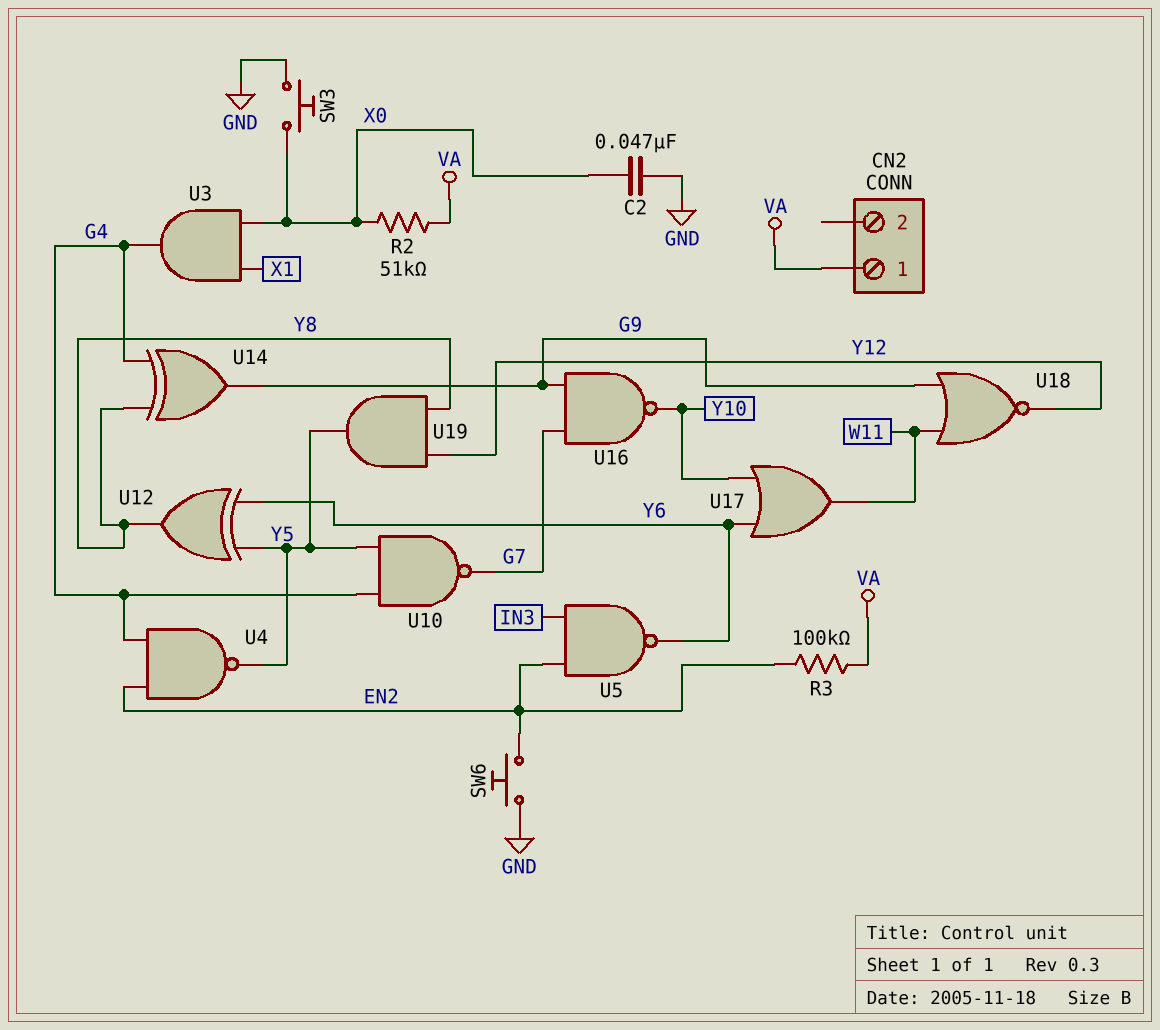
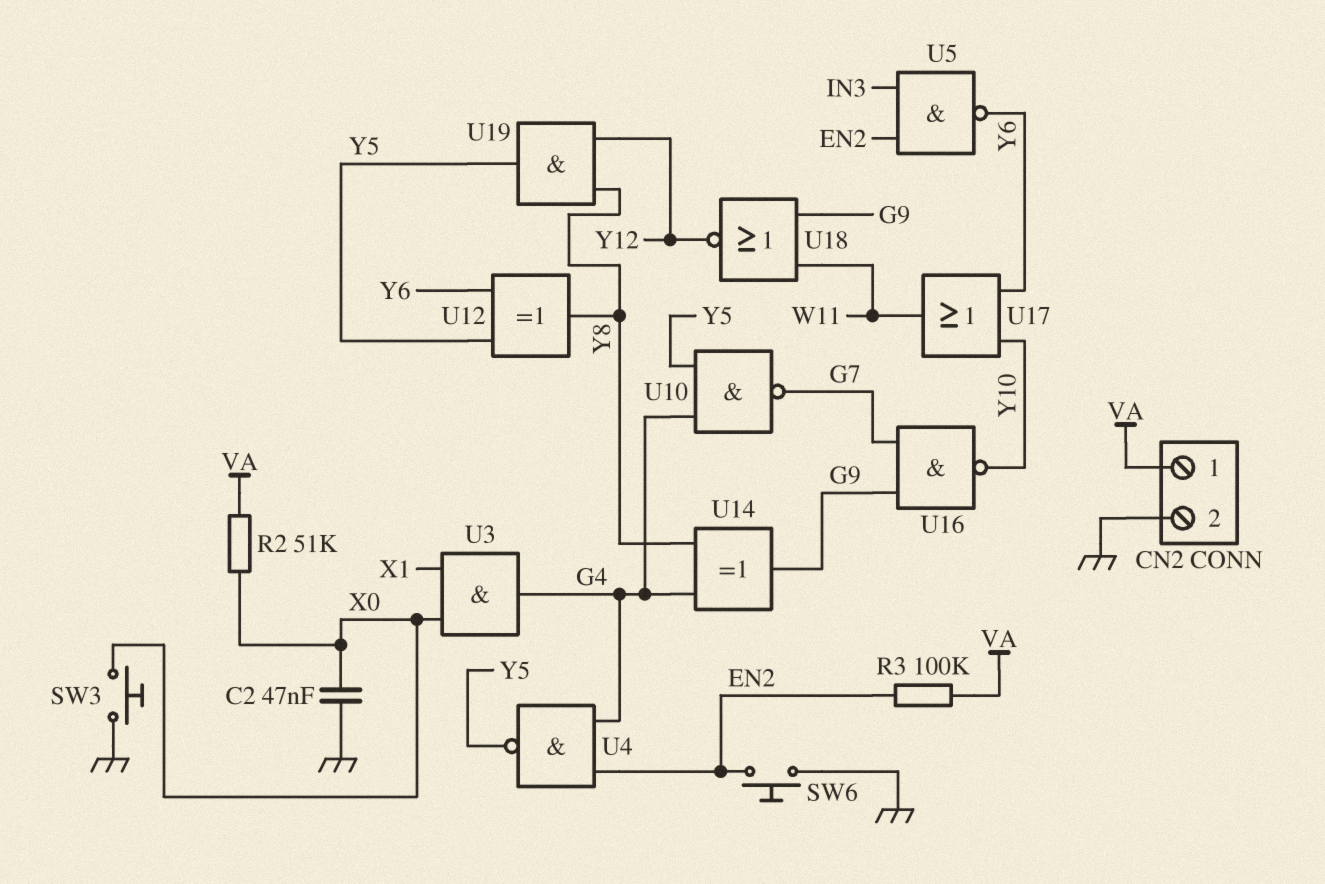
CN2 pin 2: none -> GND

